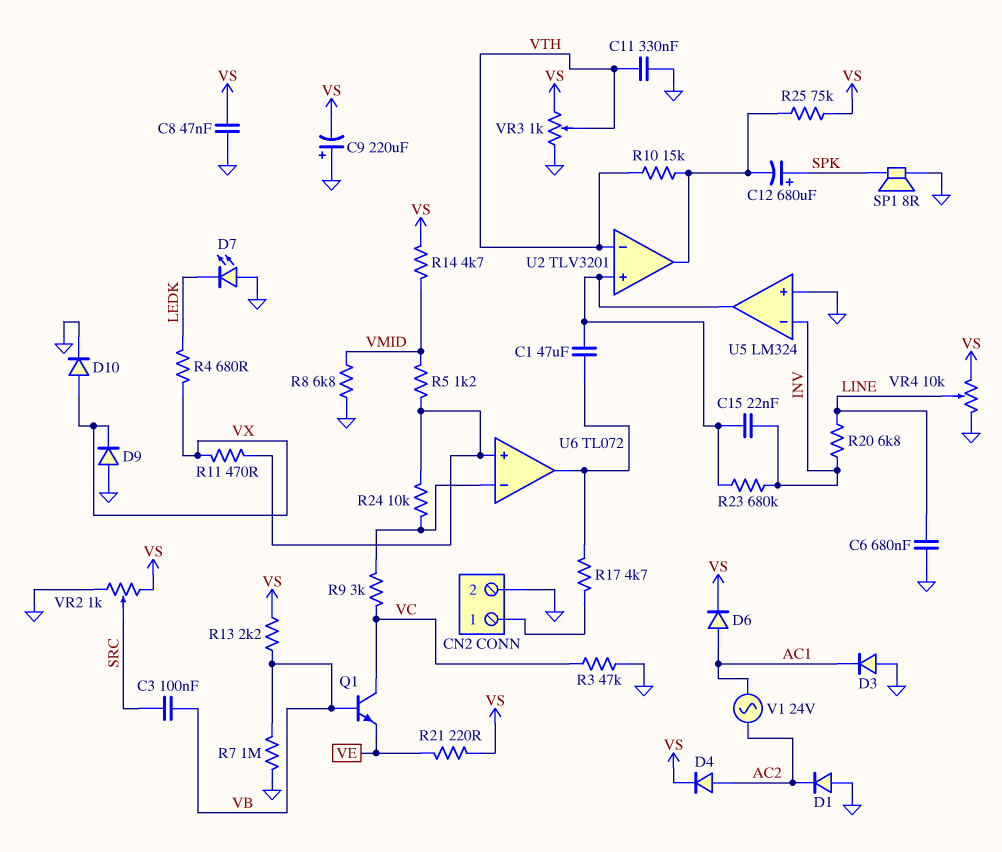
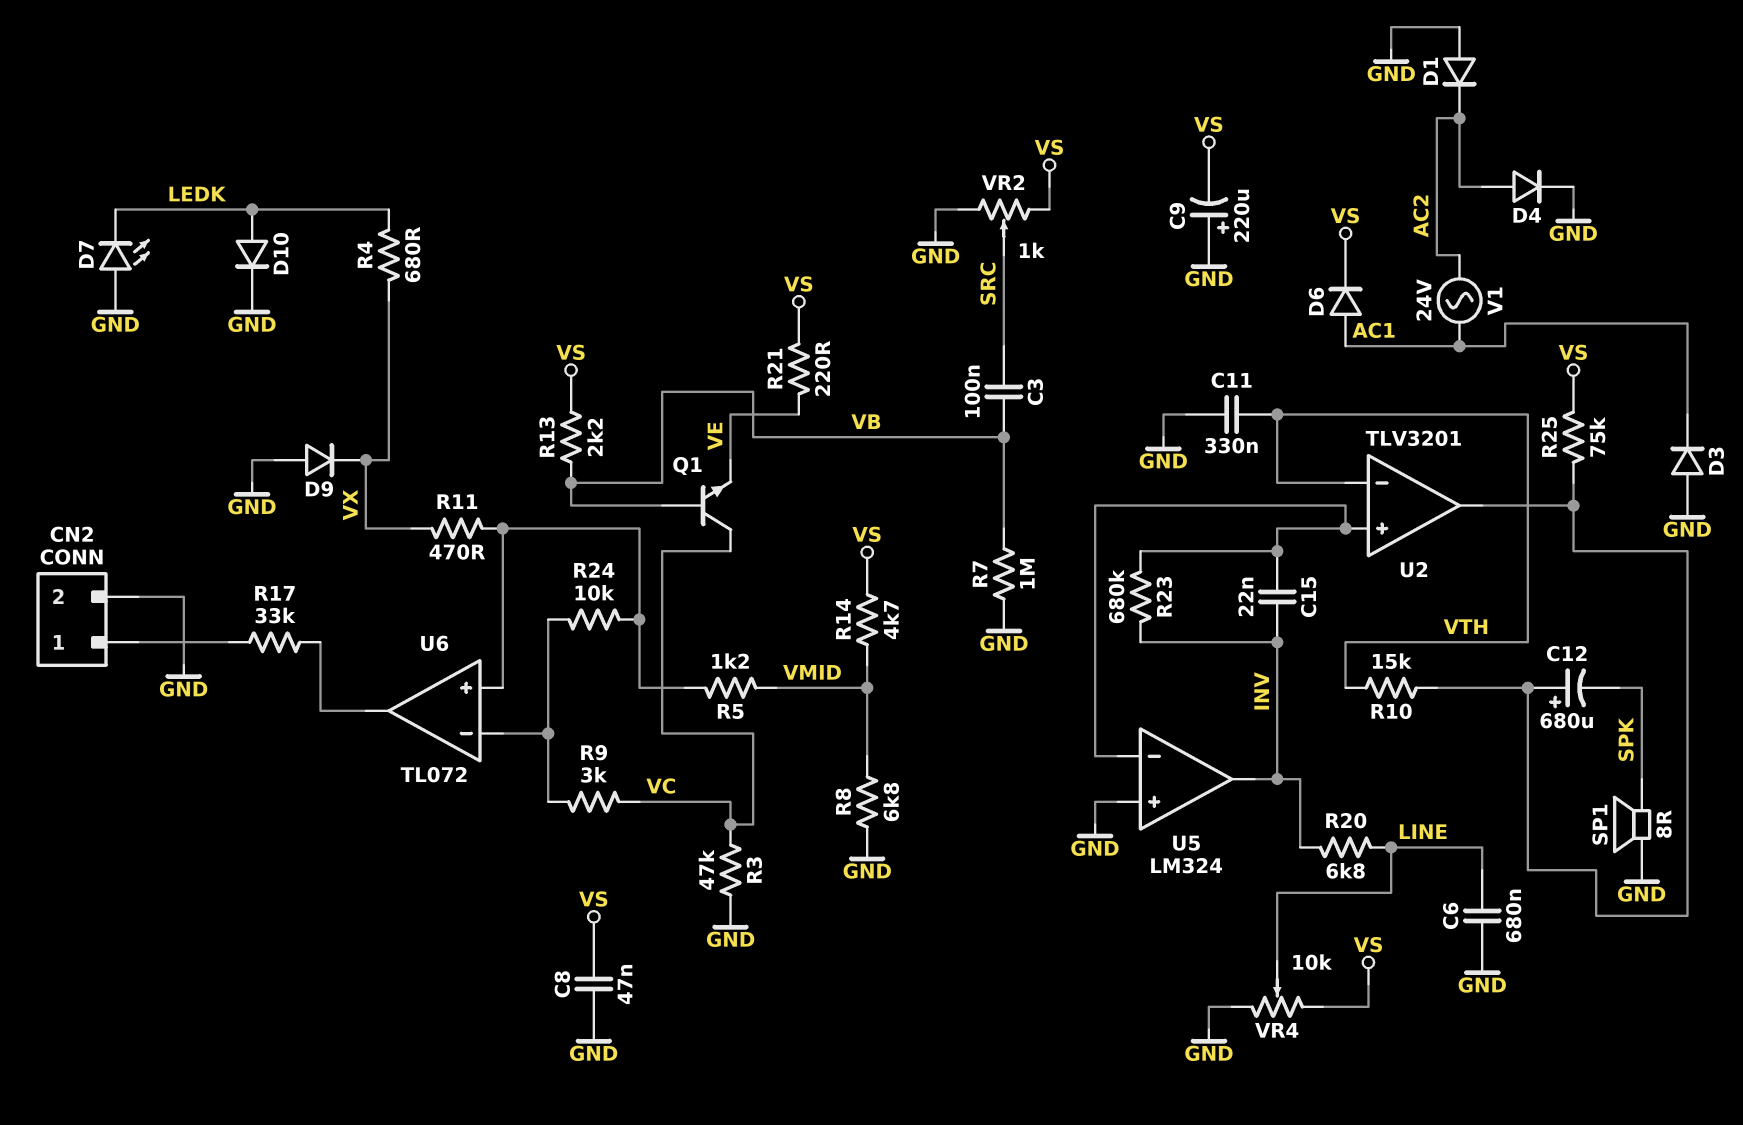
C1: 47uF (U2/in+, U6/out) -> none
C12: 680uF (plus SPK, minus U2/out) -> 680uF (plus U2/out, minus SPK)
D4: diode (A AC2, K VS) -> diode (A AC2, K GND)
D10: diode (A VX, K GND) -> diode (A LEDK, K GND)
R17: 4.7k (CN2/1, U6/out) -> 33k (CN2/1, U6/out)
U5 pin in-: INV -> U2/in+
U5 pin out: U2/in+ -> INV
VR3: 1k (GND, VS, wiper VTH) -> none

